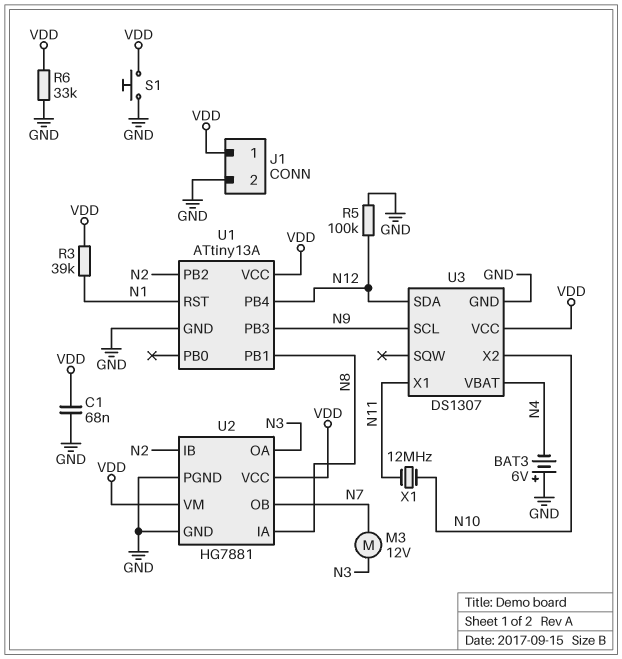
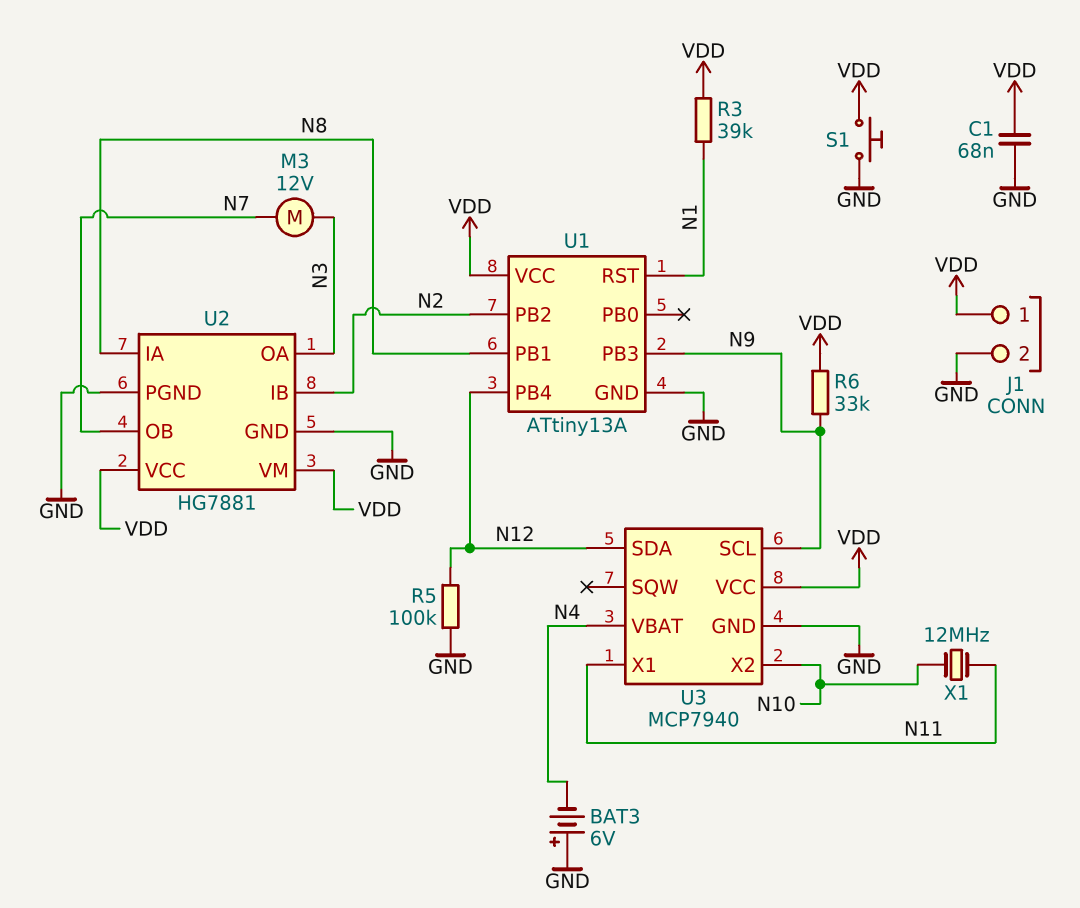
R6: 33k (GND, VDD) -> 33k (N9, VDD)
U3: DS1307 -> MCP7940

